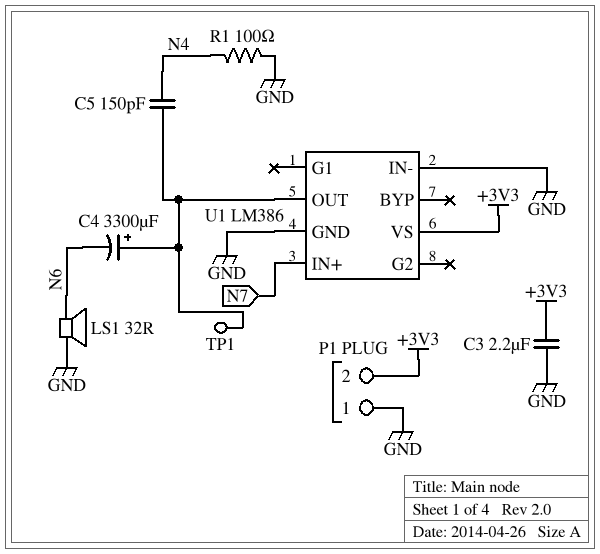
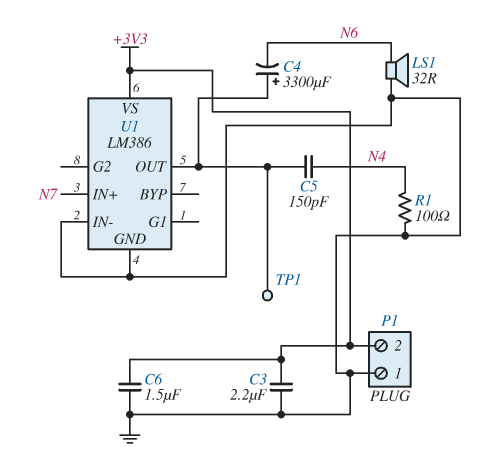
C6: none -> 1.5uF (+3V3, GND)

